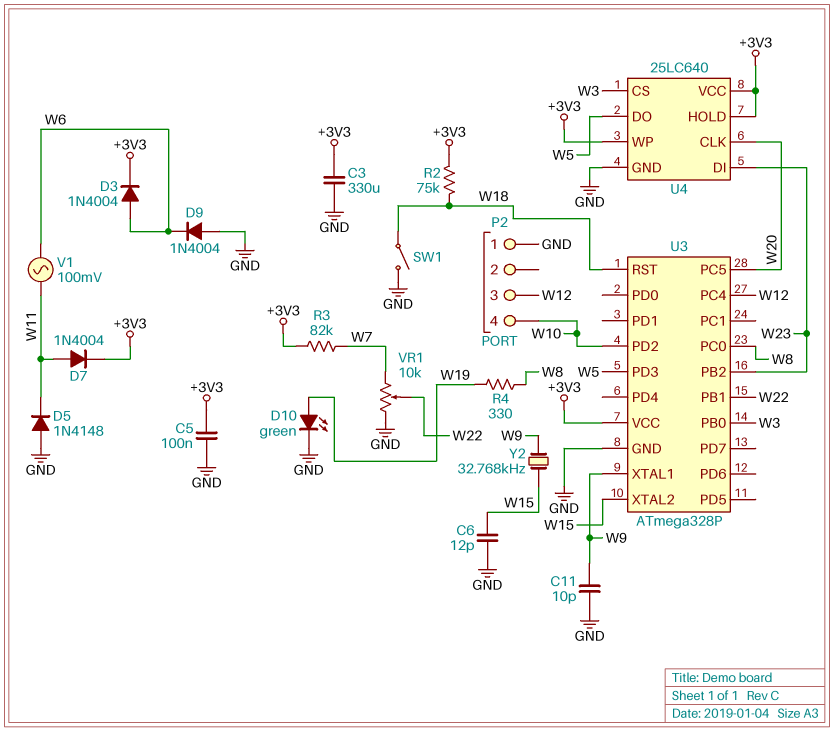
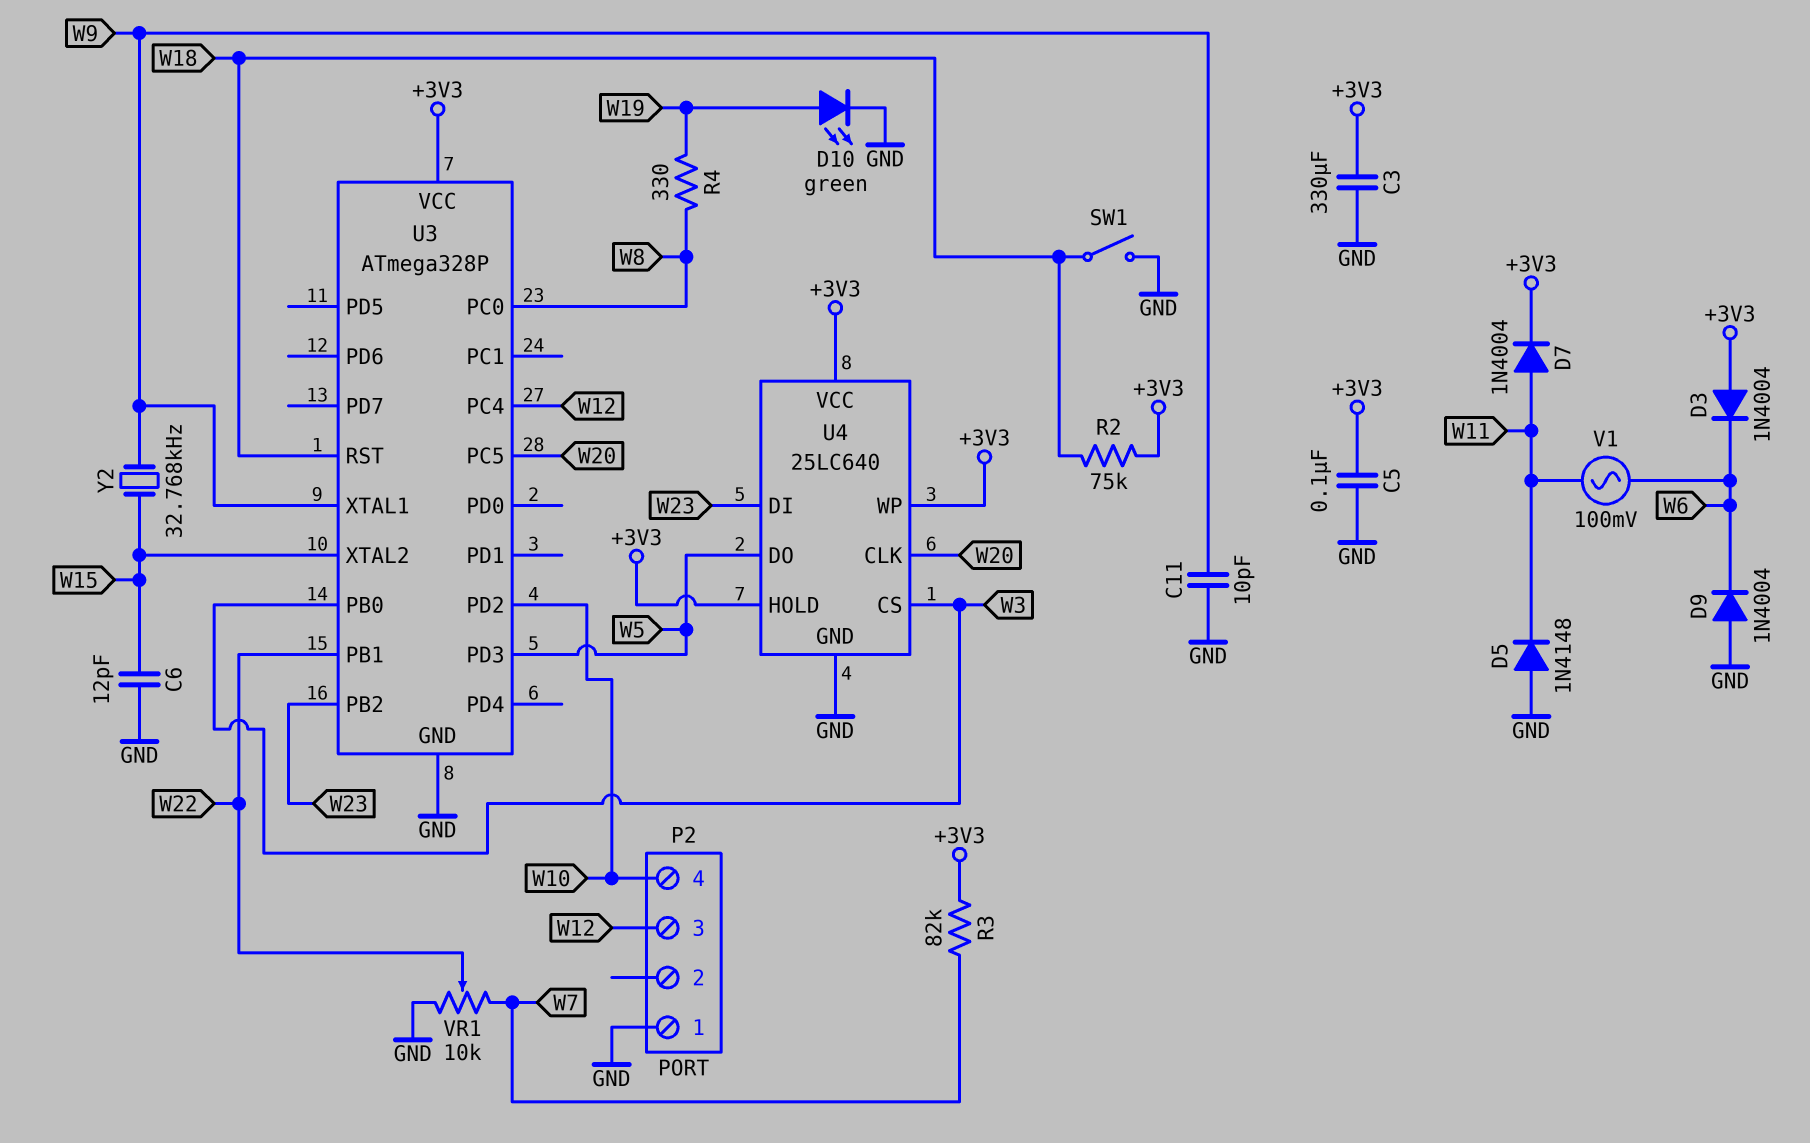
D3: diode 1N4004 (A W6, K +3V3) -> diode 1N4004 (A +3V3, K W6)

